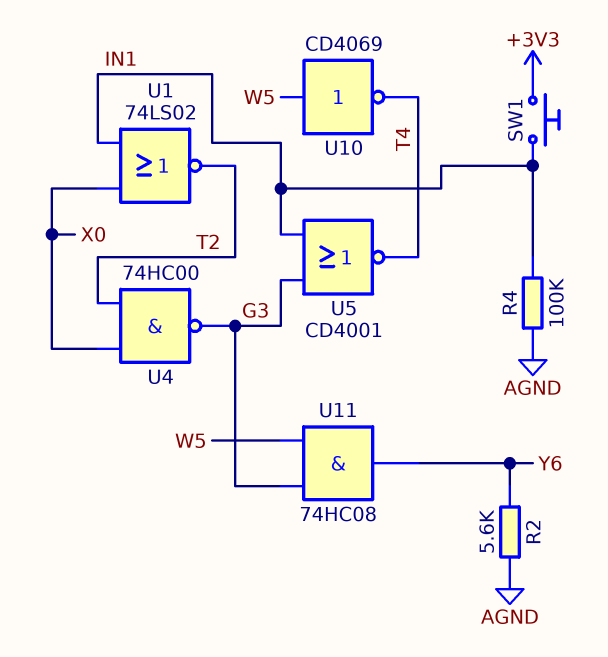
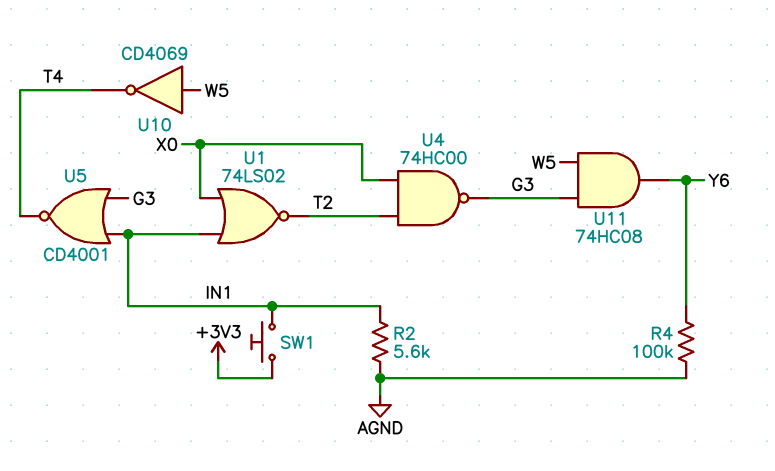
R2: 5.6k (AGND, Y6) -> 5.6k (AGND, IN1)
R4: 100k (AGND, IN1) -> 100k (AGND, Y6)

